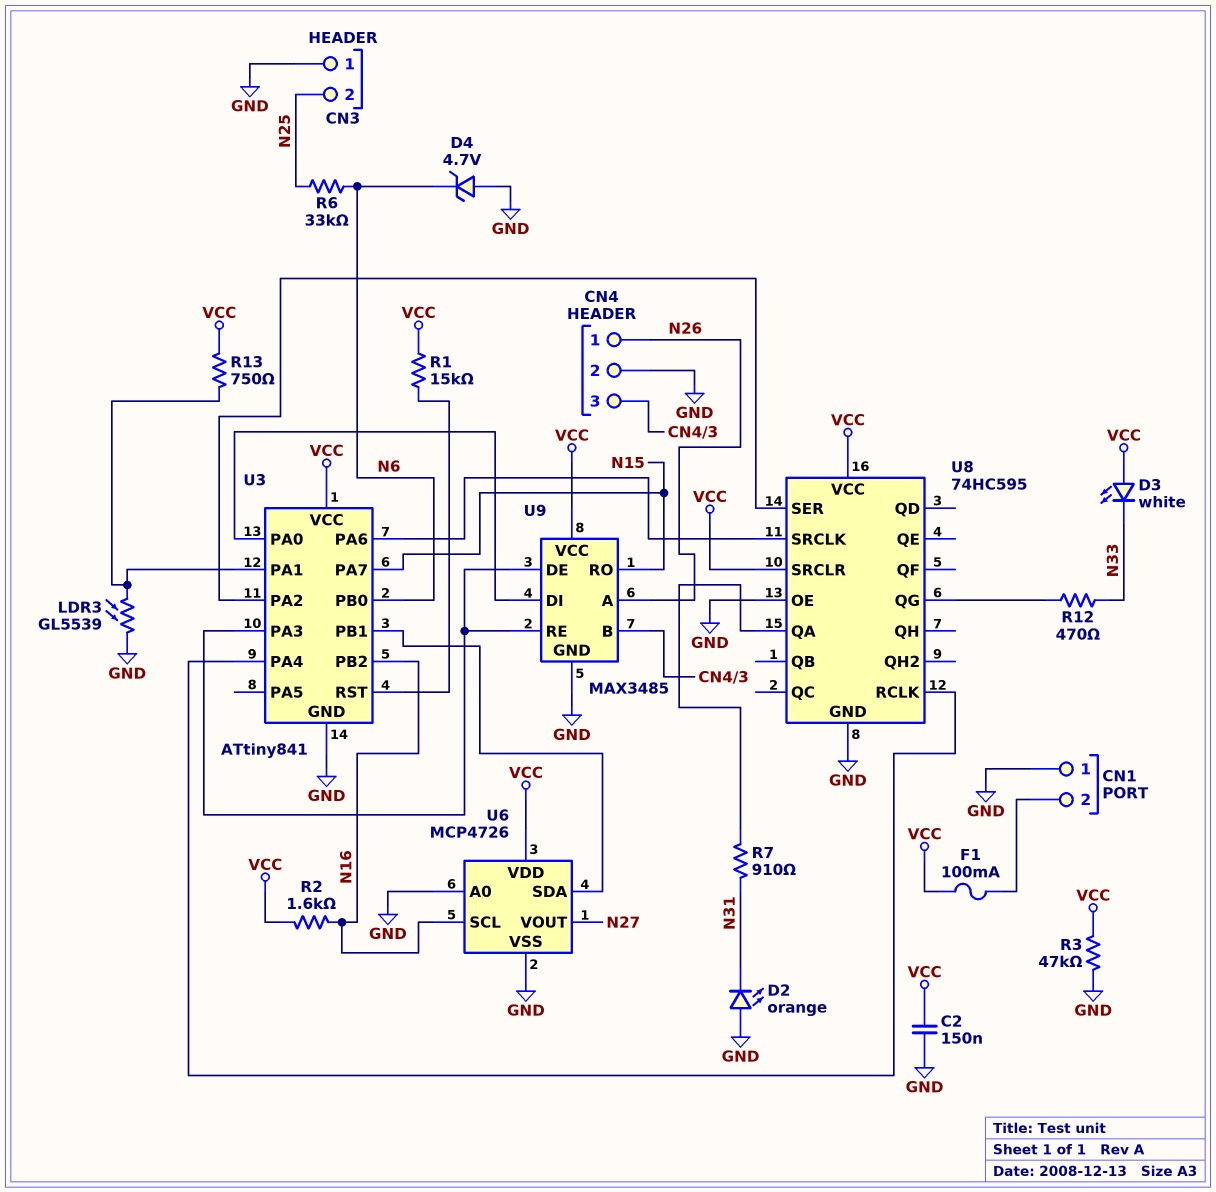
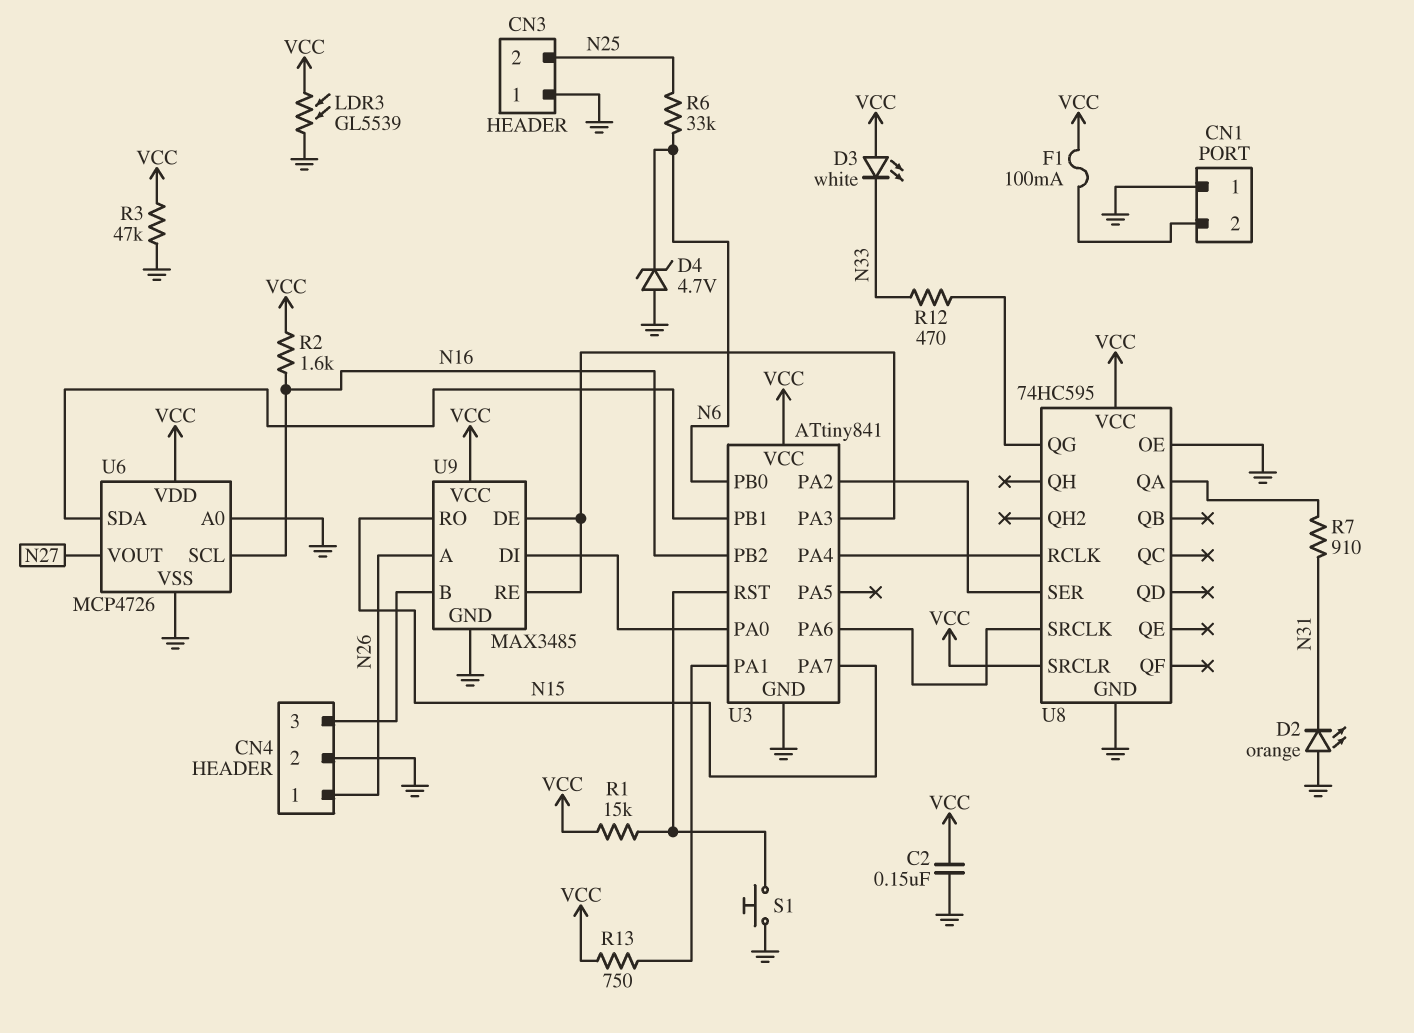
LDR3: GL5539 (GND, U3/PA1) -> GL5539 (GND, VCC)
S1: none -> button (GND, U3/RST)

